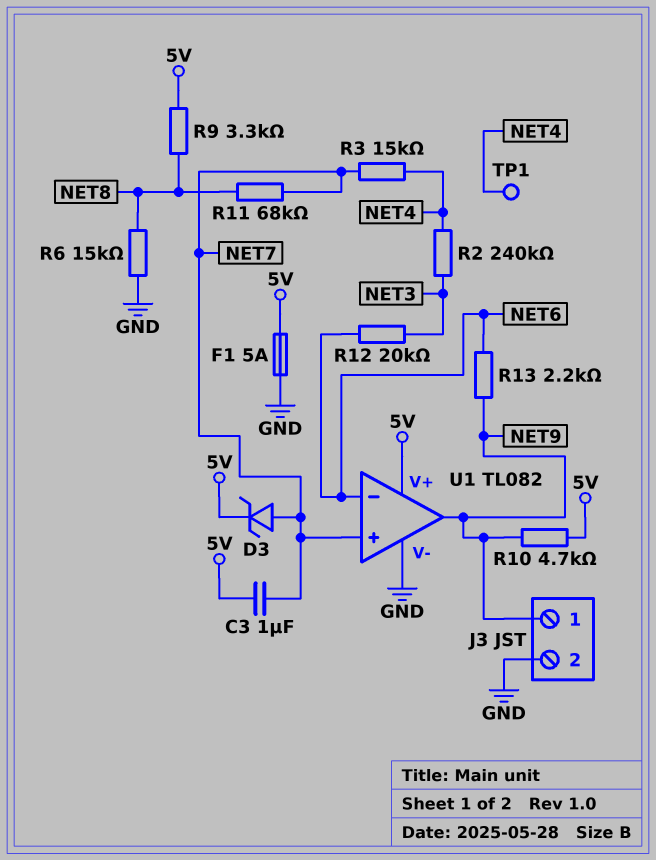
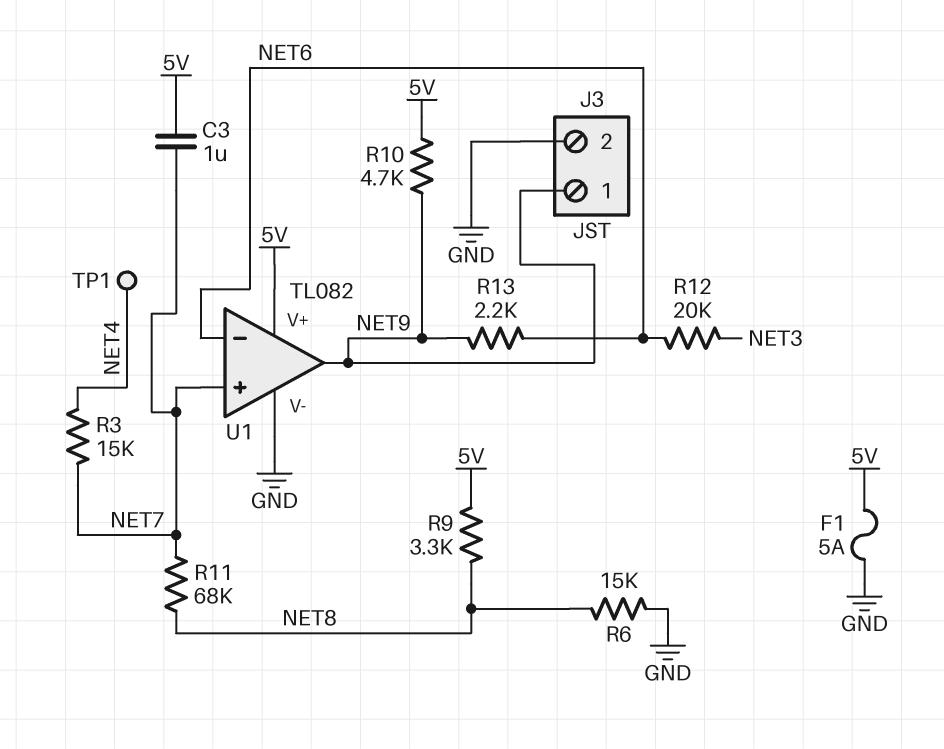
D3: zener (A NET7, K 5V) -> none
R2: 240k (NET3, NET4) -> none

